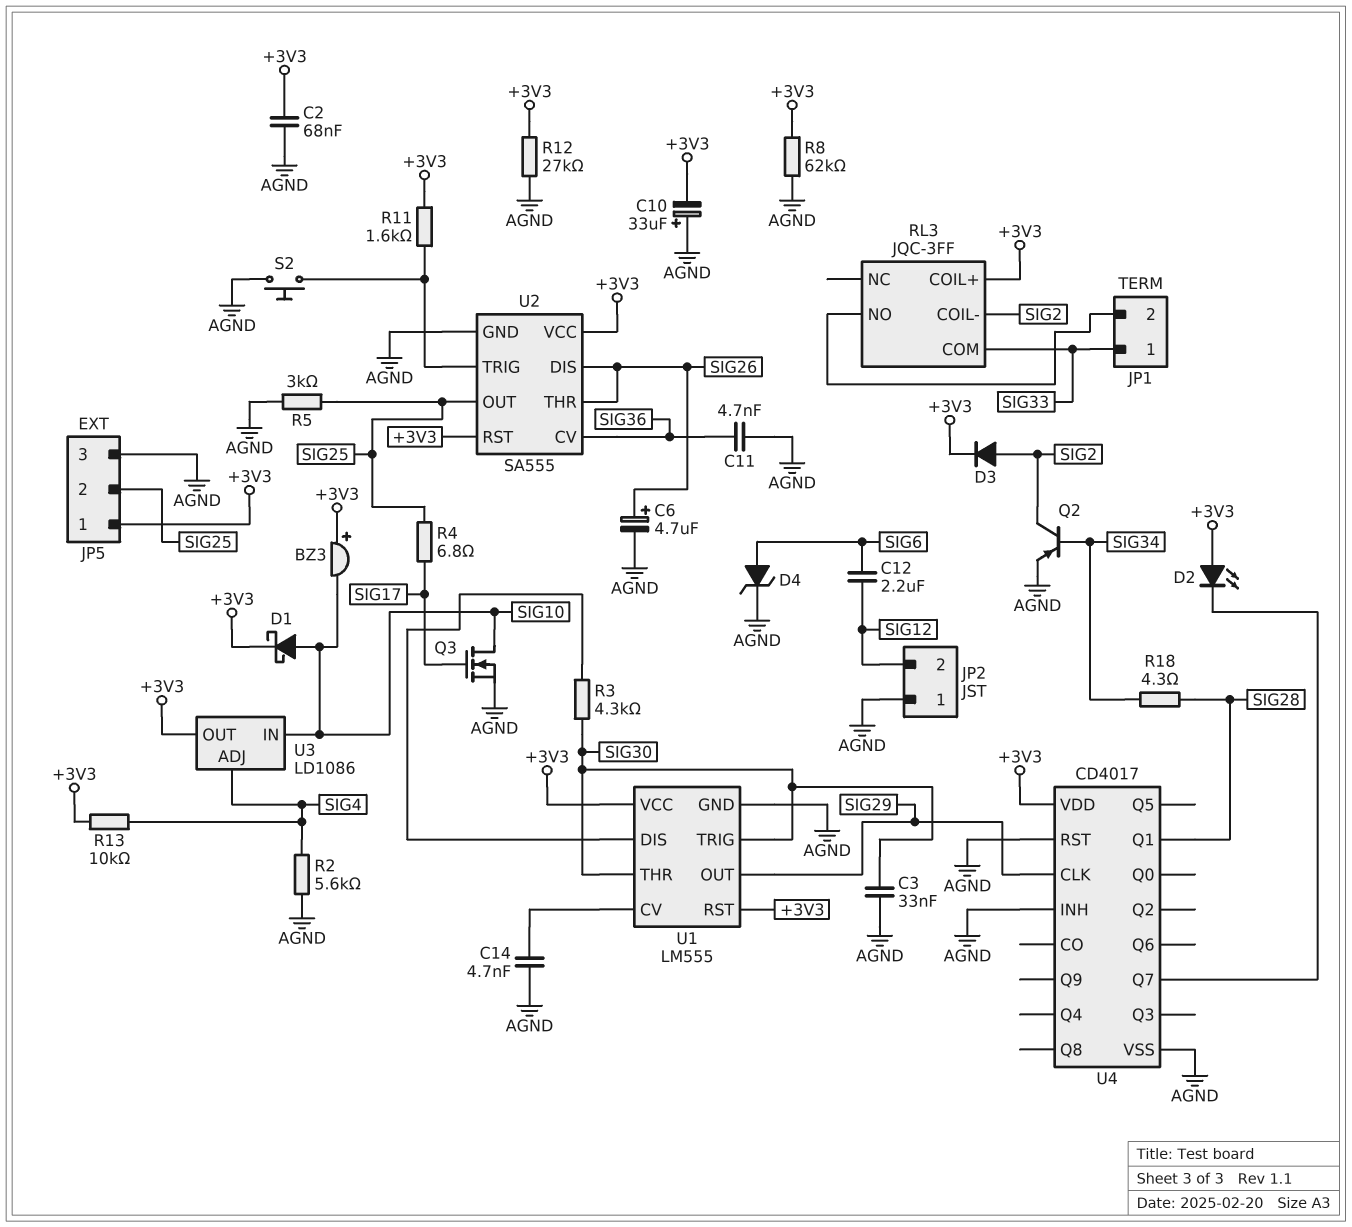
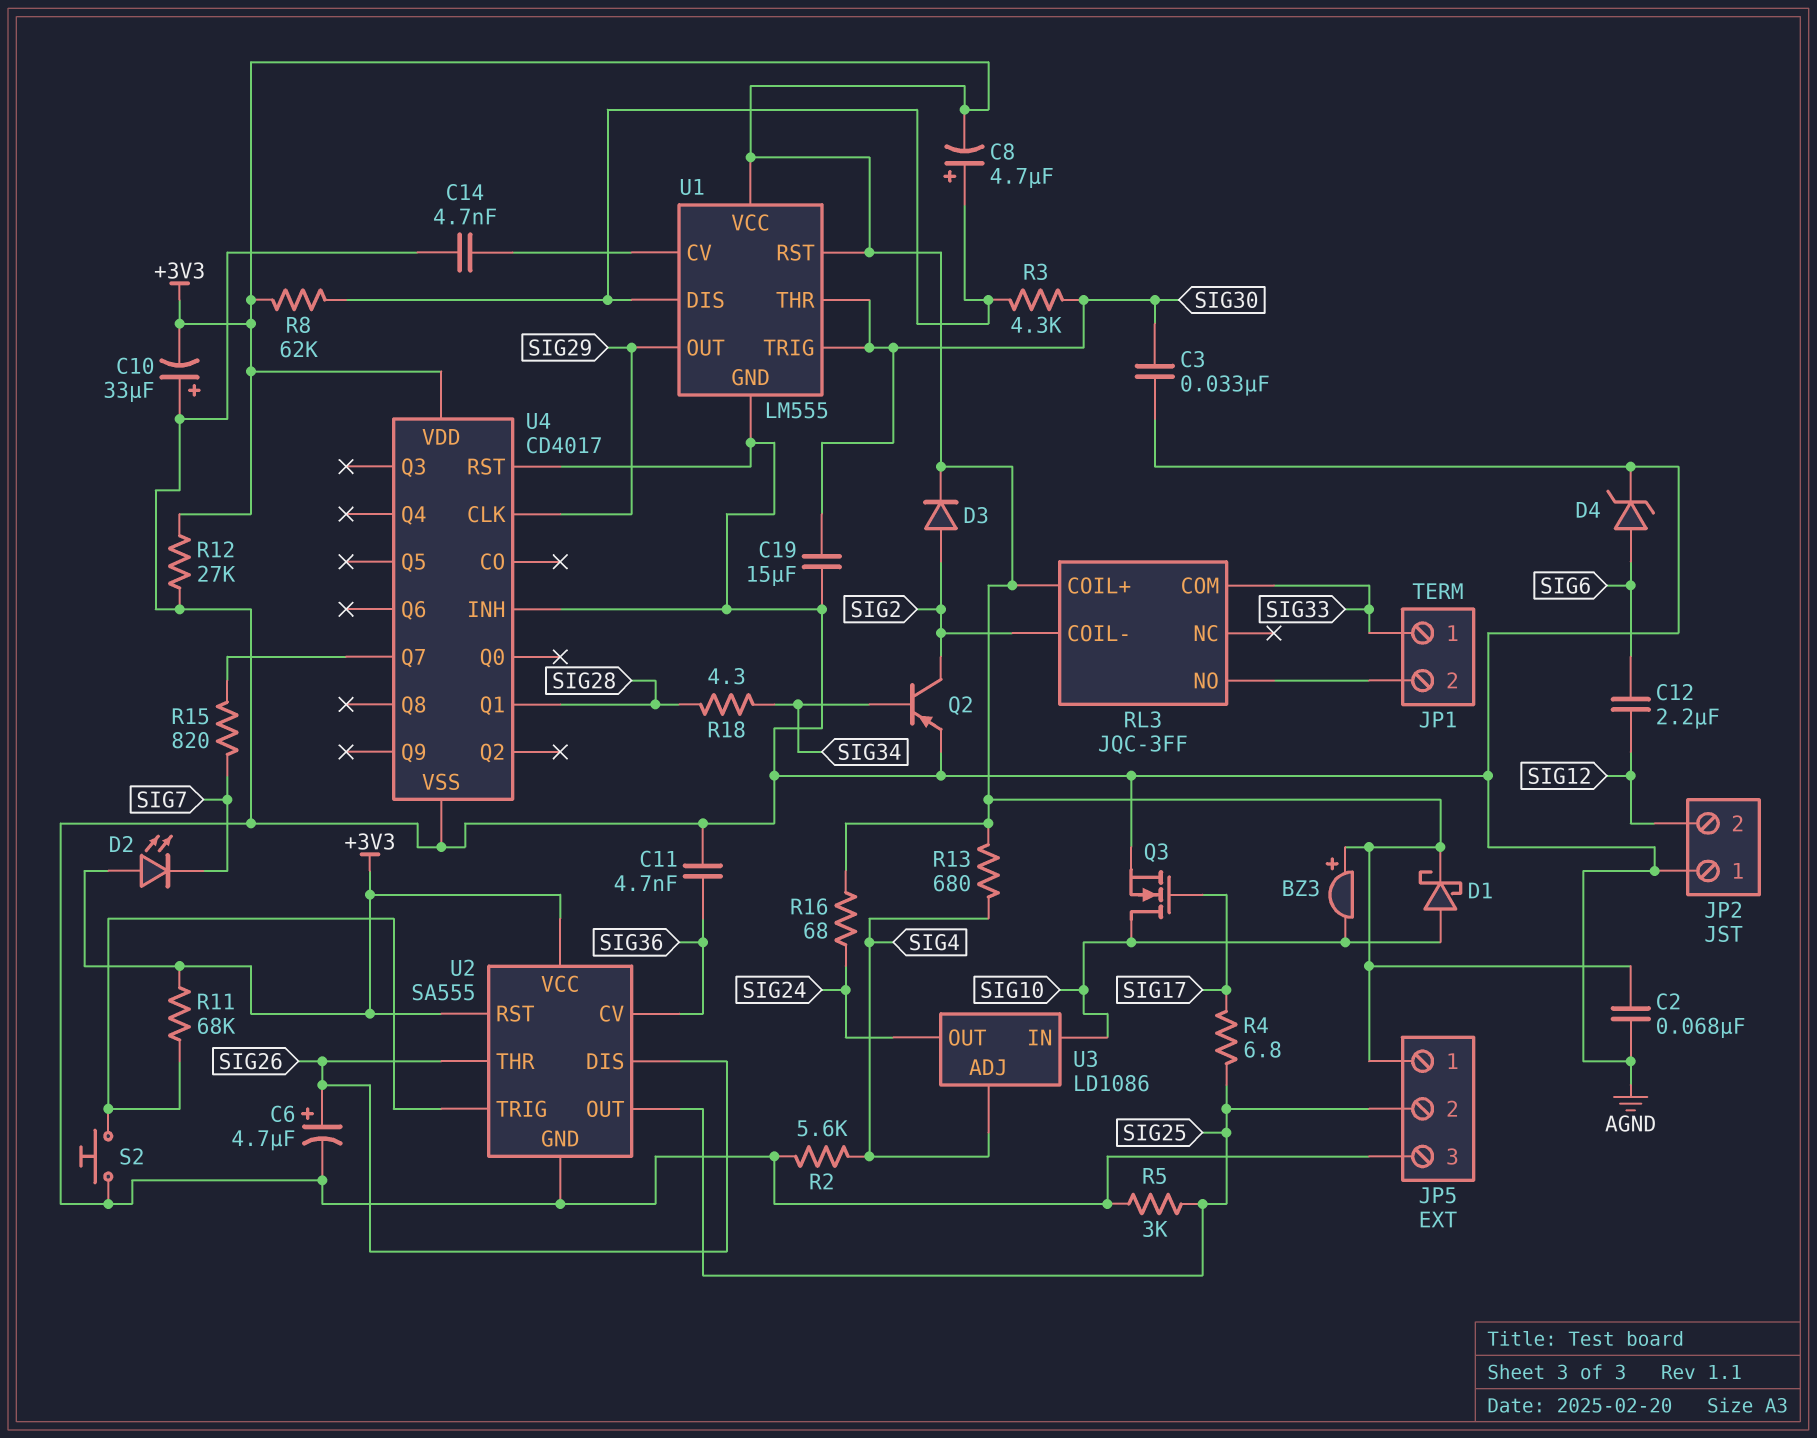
C8: none -> 4.7uF (plus U1/DIS, minus +3V3)
C19: none -> 15uF (AGND, SIG30)
D2: LED (A +3V3, K U4/Q7) -> LED (A +3V3, K SIG7)
R8: 62k (+3V3, AGND) -> 62k (+3V3, U1/DIS)
R11: 1.6k (+3V3, U2/TRIG) -> 68k (+3V3, U2/TRIG)
R13: 10k (+3V3, SIG4) -> 680 (+3V3, SIG4)
R15: none -> 820 (SIG7, U4/Q7)
R16: none -> 68 (+3V3, SIG24)
U3 pin OUT: +3V3 -> SIG24

